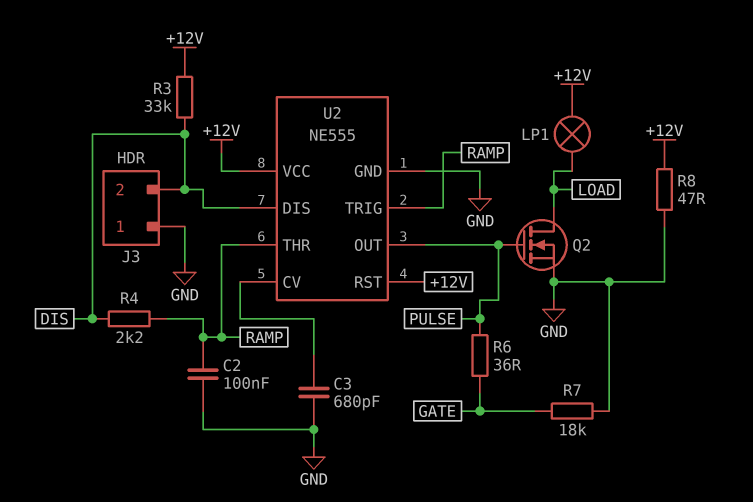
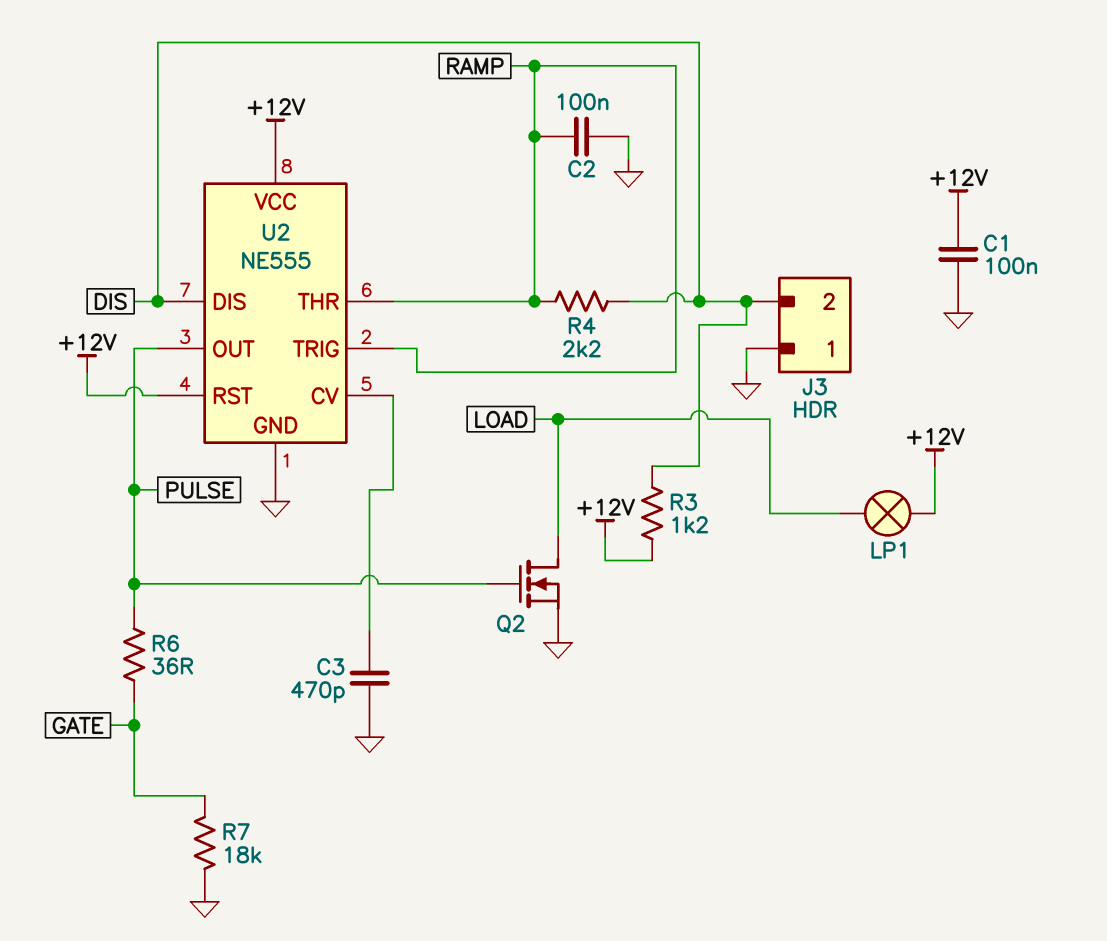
C1: none -> 100nF (+12V, GND)
C3: 680pF (GND, U2/CV) -> 470pF (GND, U2/CV)
R3: 33k (+12V, DIS) -> 1.2k (+12V, DIS)
R8: 47 (+12V, GND) -> none

